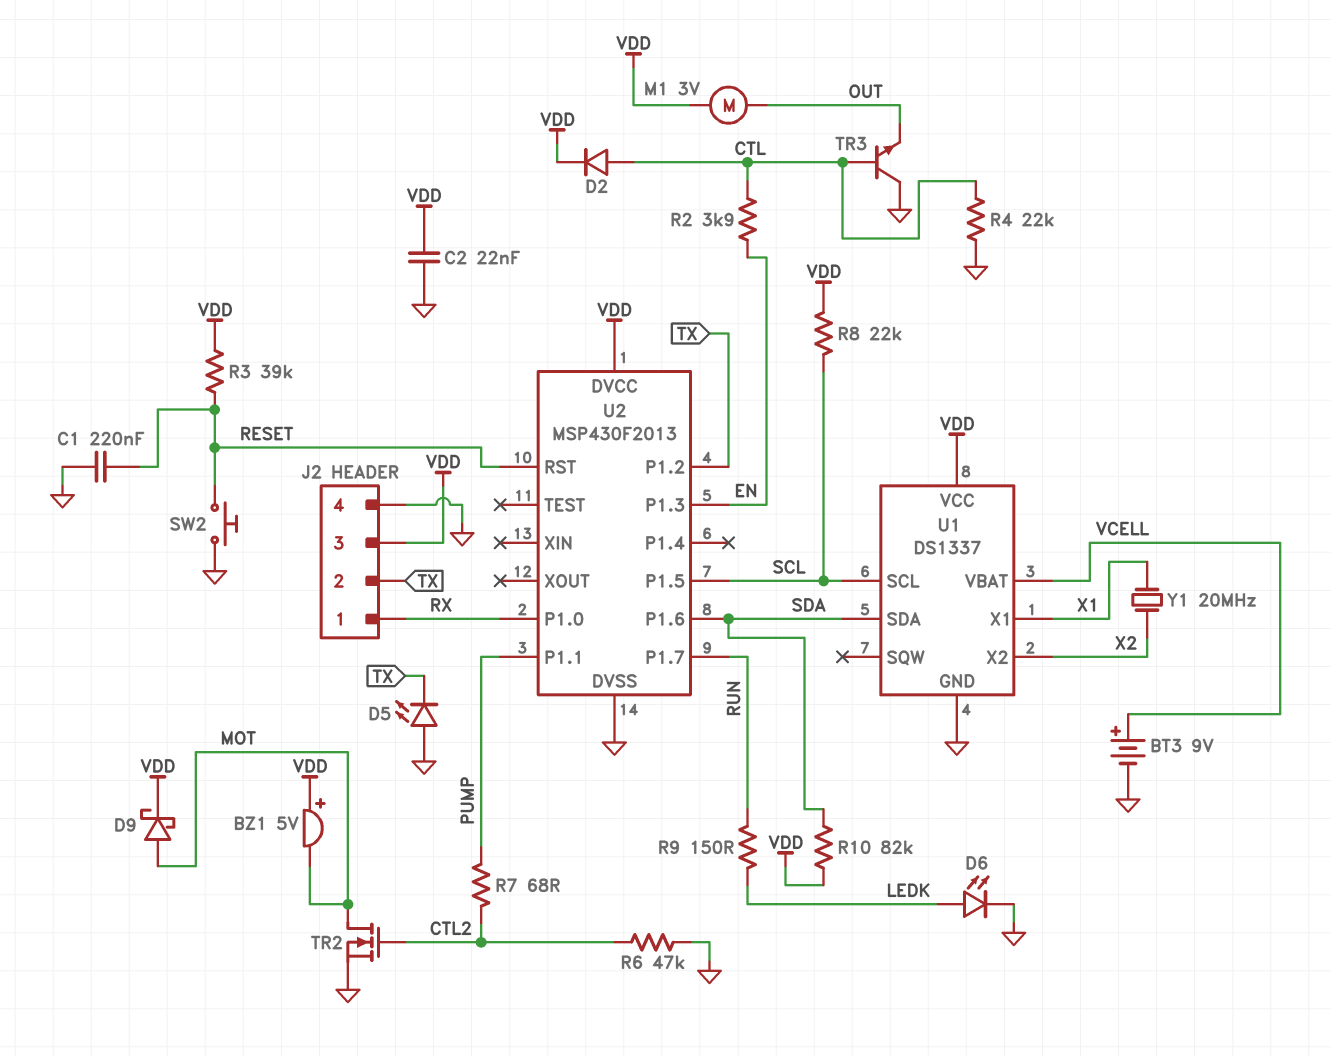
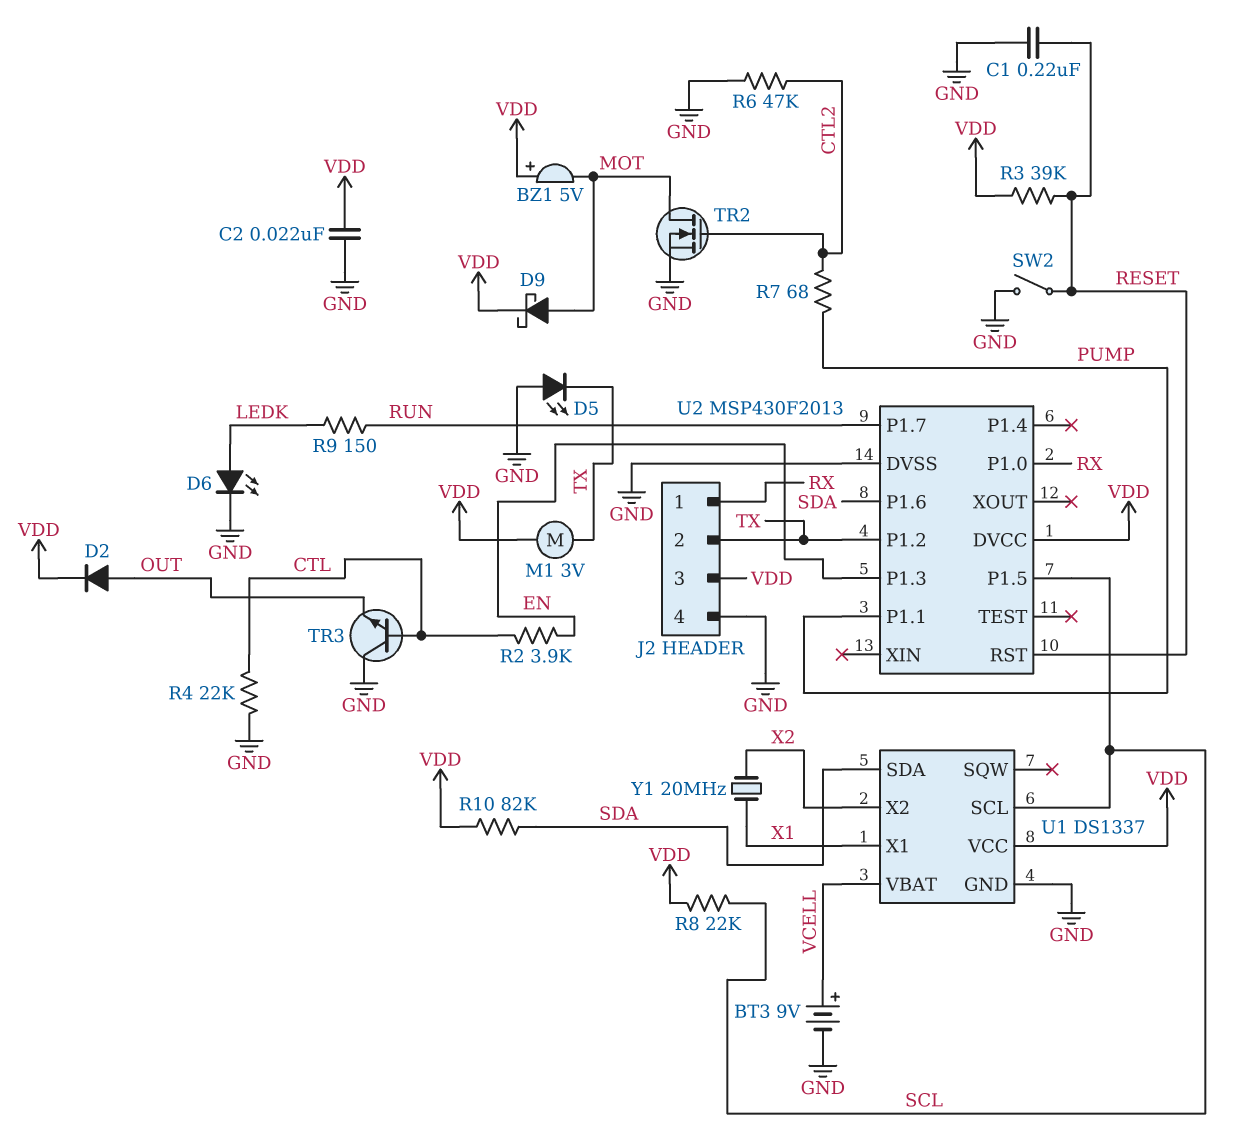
D2: diode (A CTL, K VDD) -> diode (A OUT, K VDD)
M1: motor 3V (OUT, VDD) -> motor 3V (TX, VDD)
SW2: button (GND, RESET) -> switch (GND, RESET)

